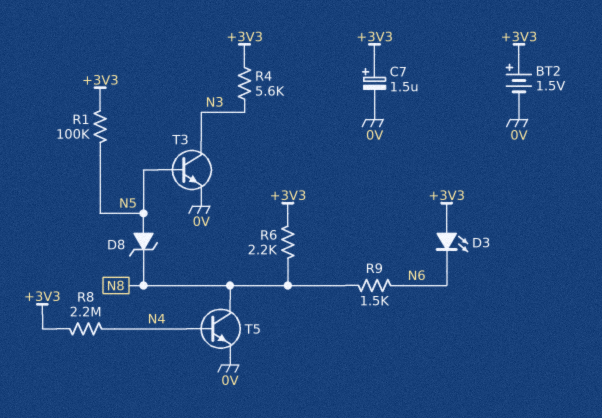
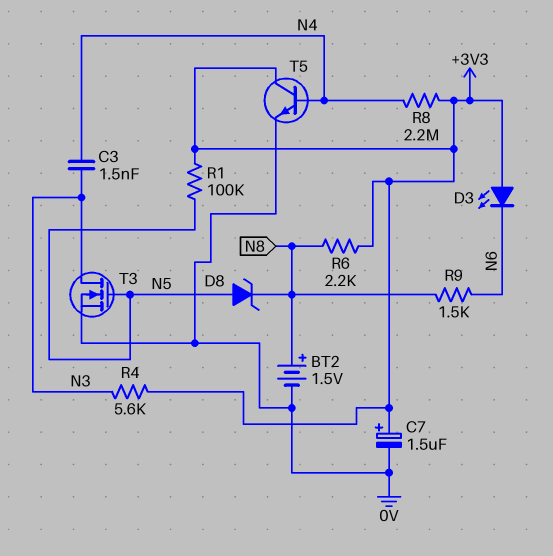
BT2: 1.5V (plus +3V3, minus 0V) -> 1.5V (plus N8, minus 0V)
C3: none -> 1.5nF (N3, N4)
T3: NPN (B N5, C N3, E 0V) -> NMOS (G N5, D N3, S 0V)
T5: NPN (B N4, C N8, E 0V) -> NPN (B N4, C +3V3, E 0V)

